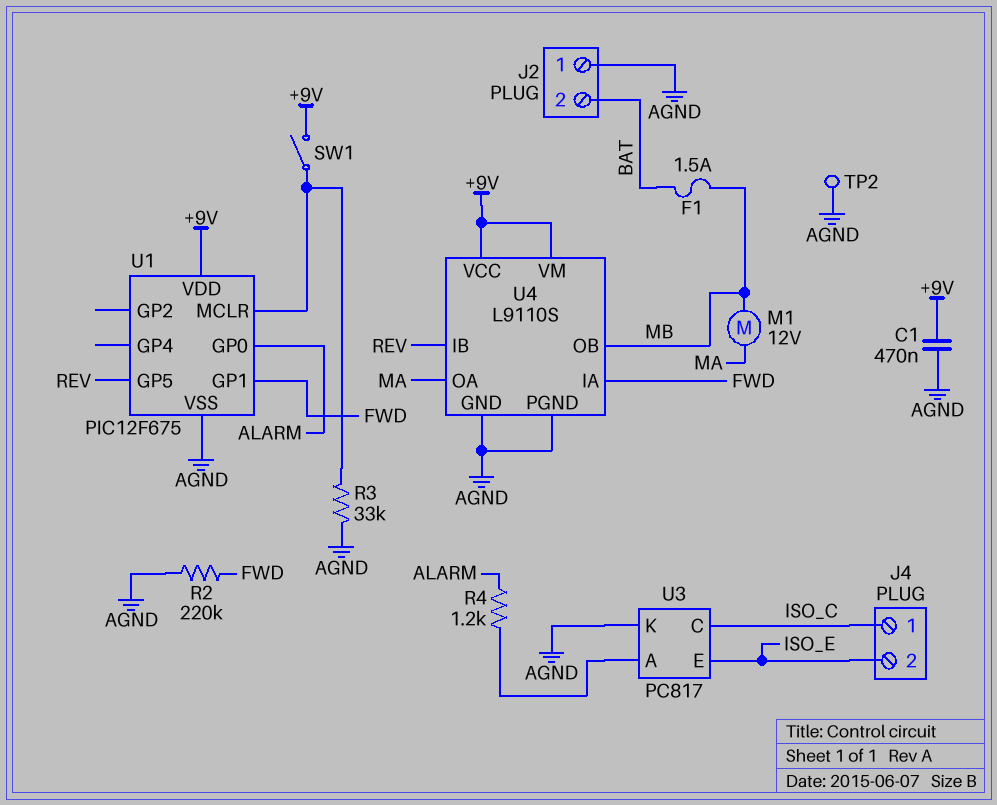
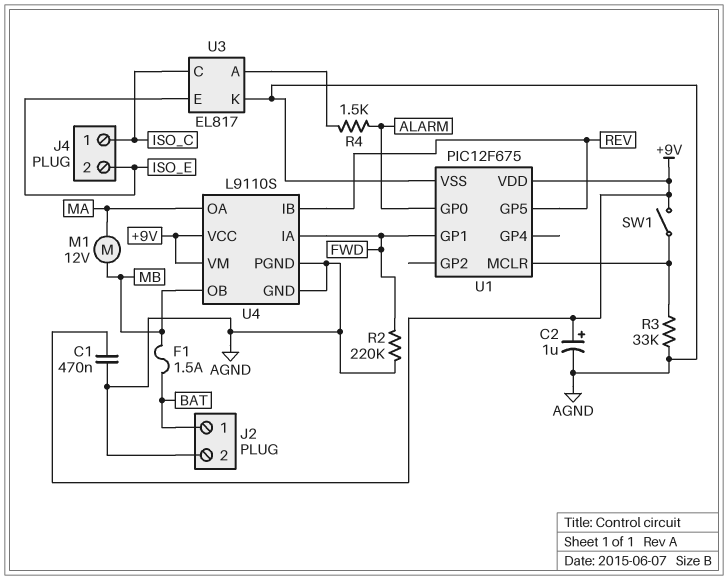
C2: none -> 1uF (plus +9V, minus AGND)
J2 pin 1: AGND -> BAT
J2 pin 2: BAT -> AGND
R4: 1.2k (ALARM, U3/A) -> 1.5k (ALARM, U3/A)
TP2: test point (AGND) -> none
U3: PC817 -> EL817

